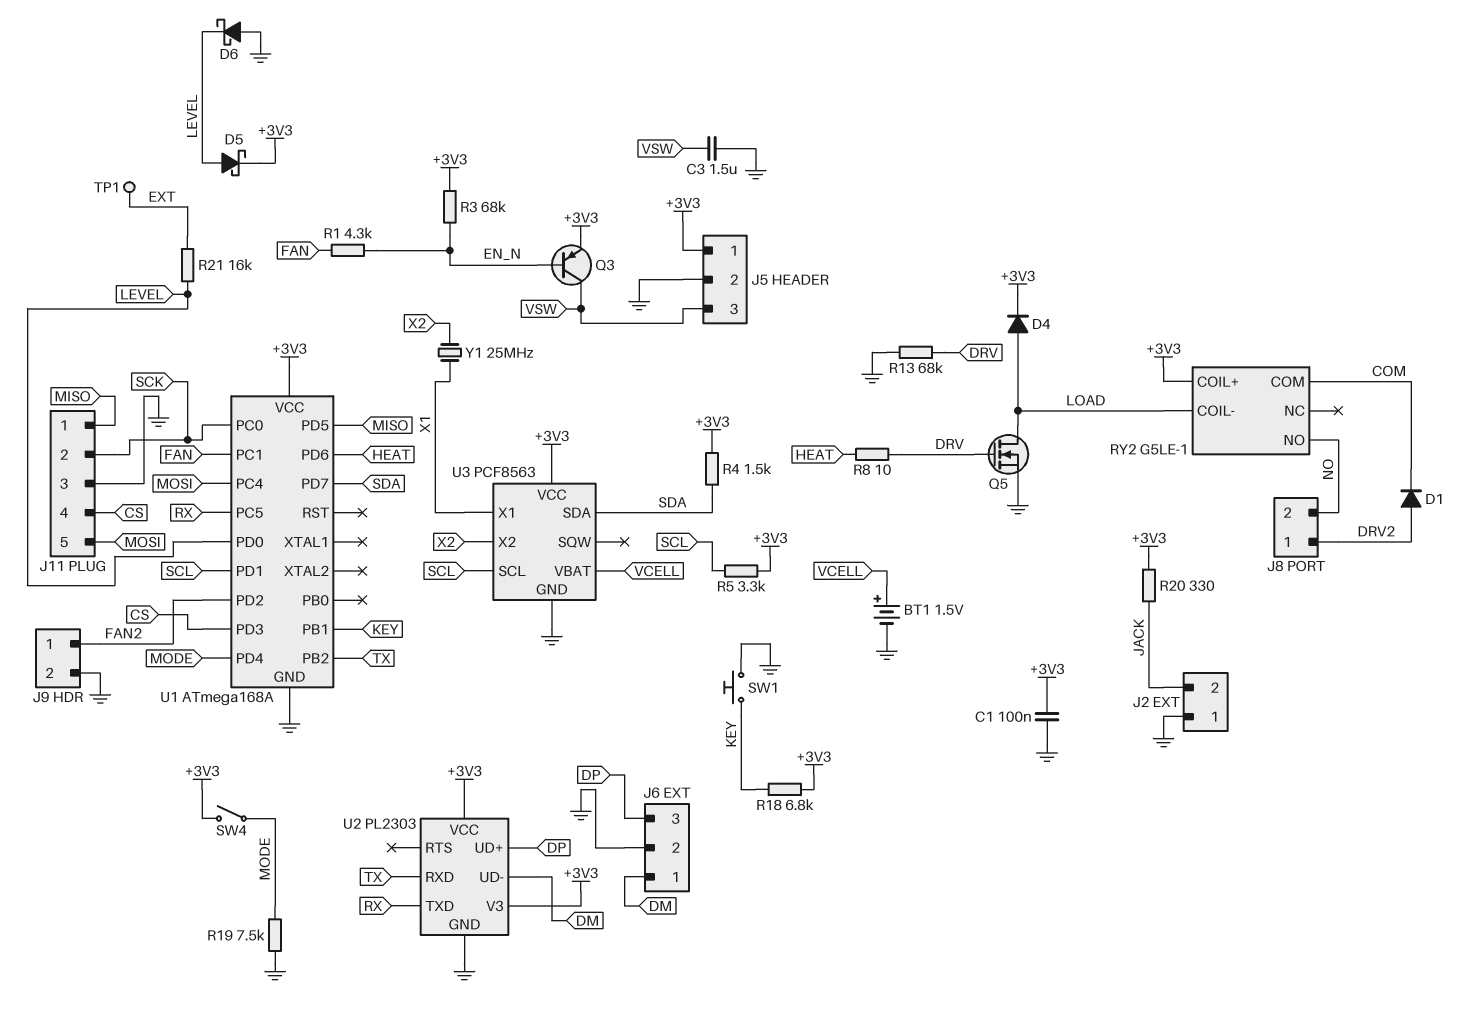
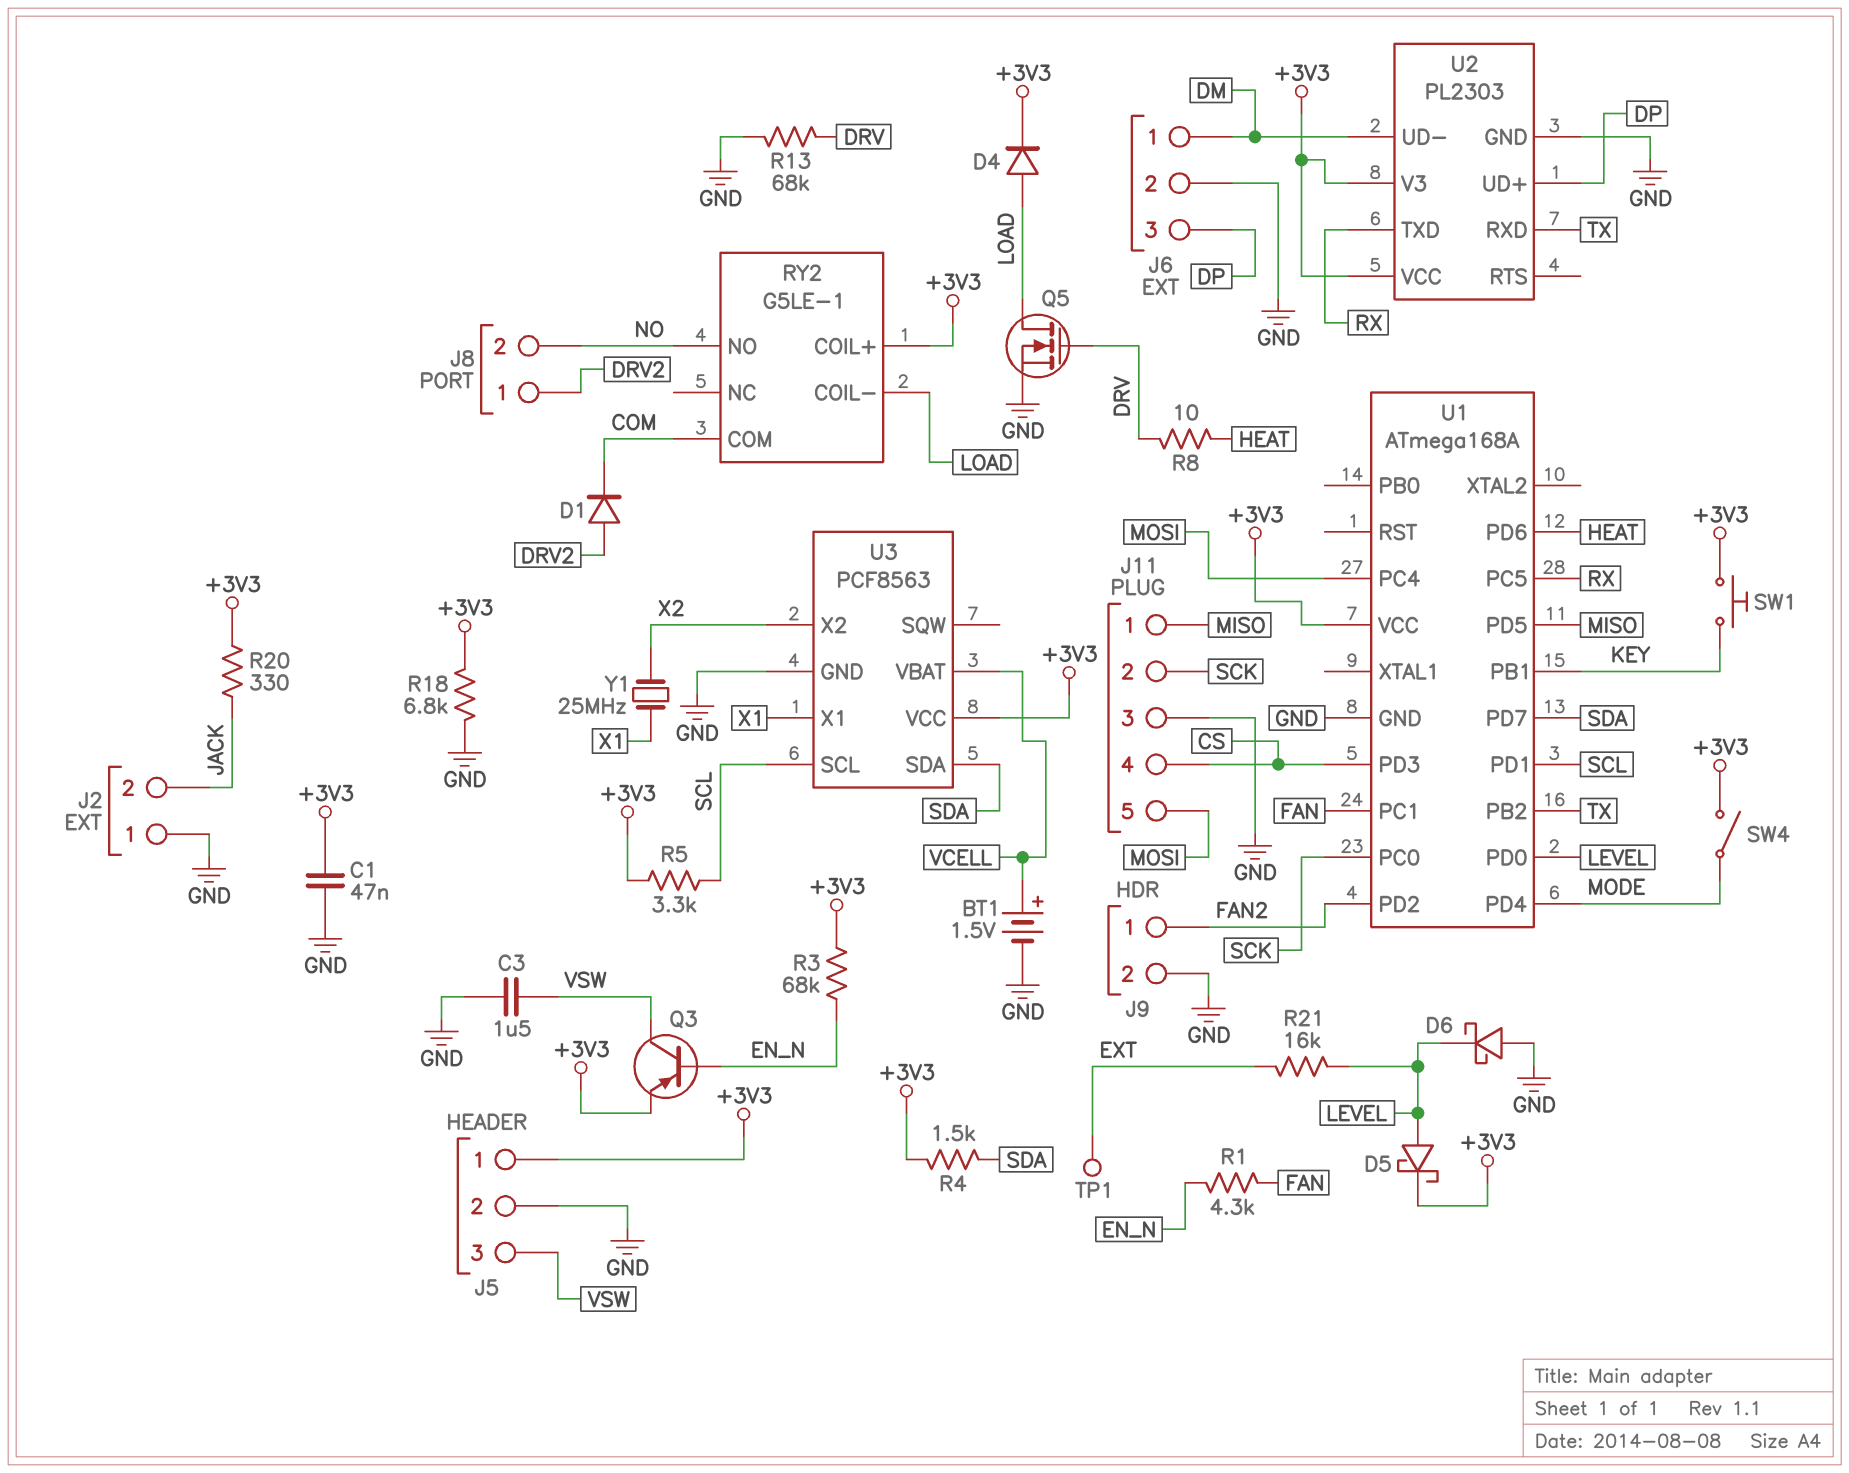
C1: 100nF (+3V3, GND) -> 47nF (+3V3, GND)
R18: 6.8k (+3V3, KEY) -> 6.8k (+3V3, GND)
R19: 7.5k (GND, MODE) -> none
SW1: button (GND, KEY) -> button (+3V3, KEY)

